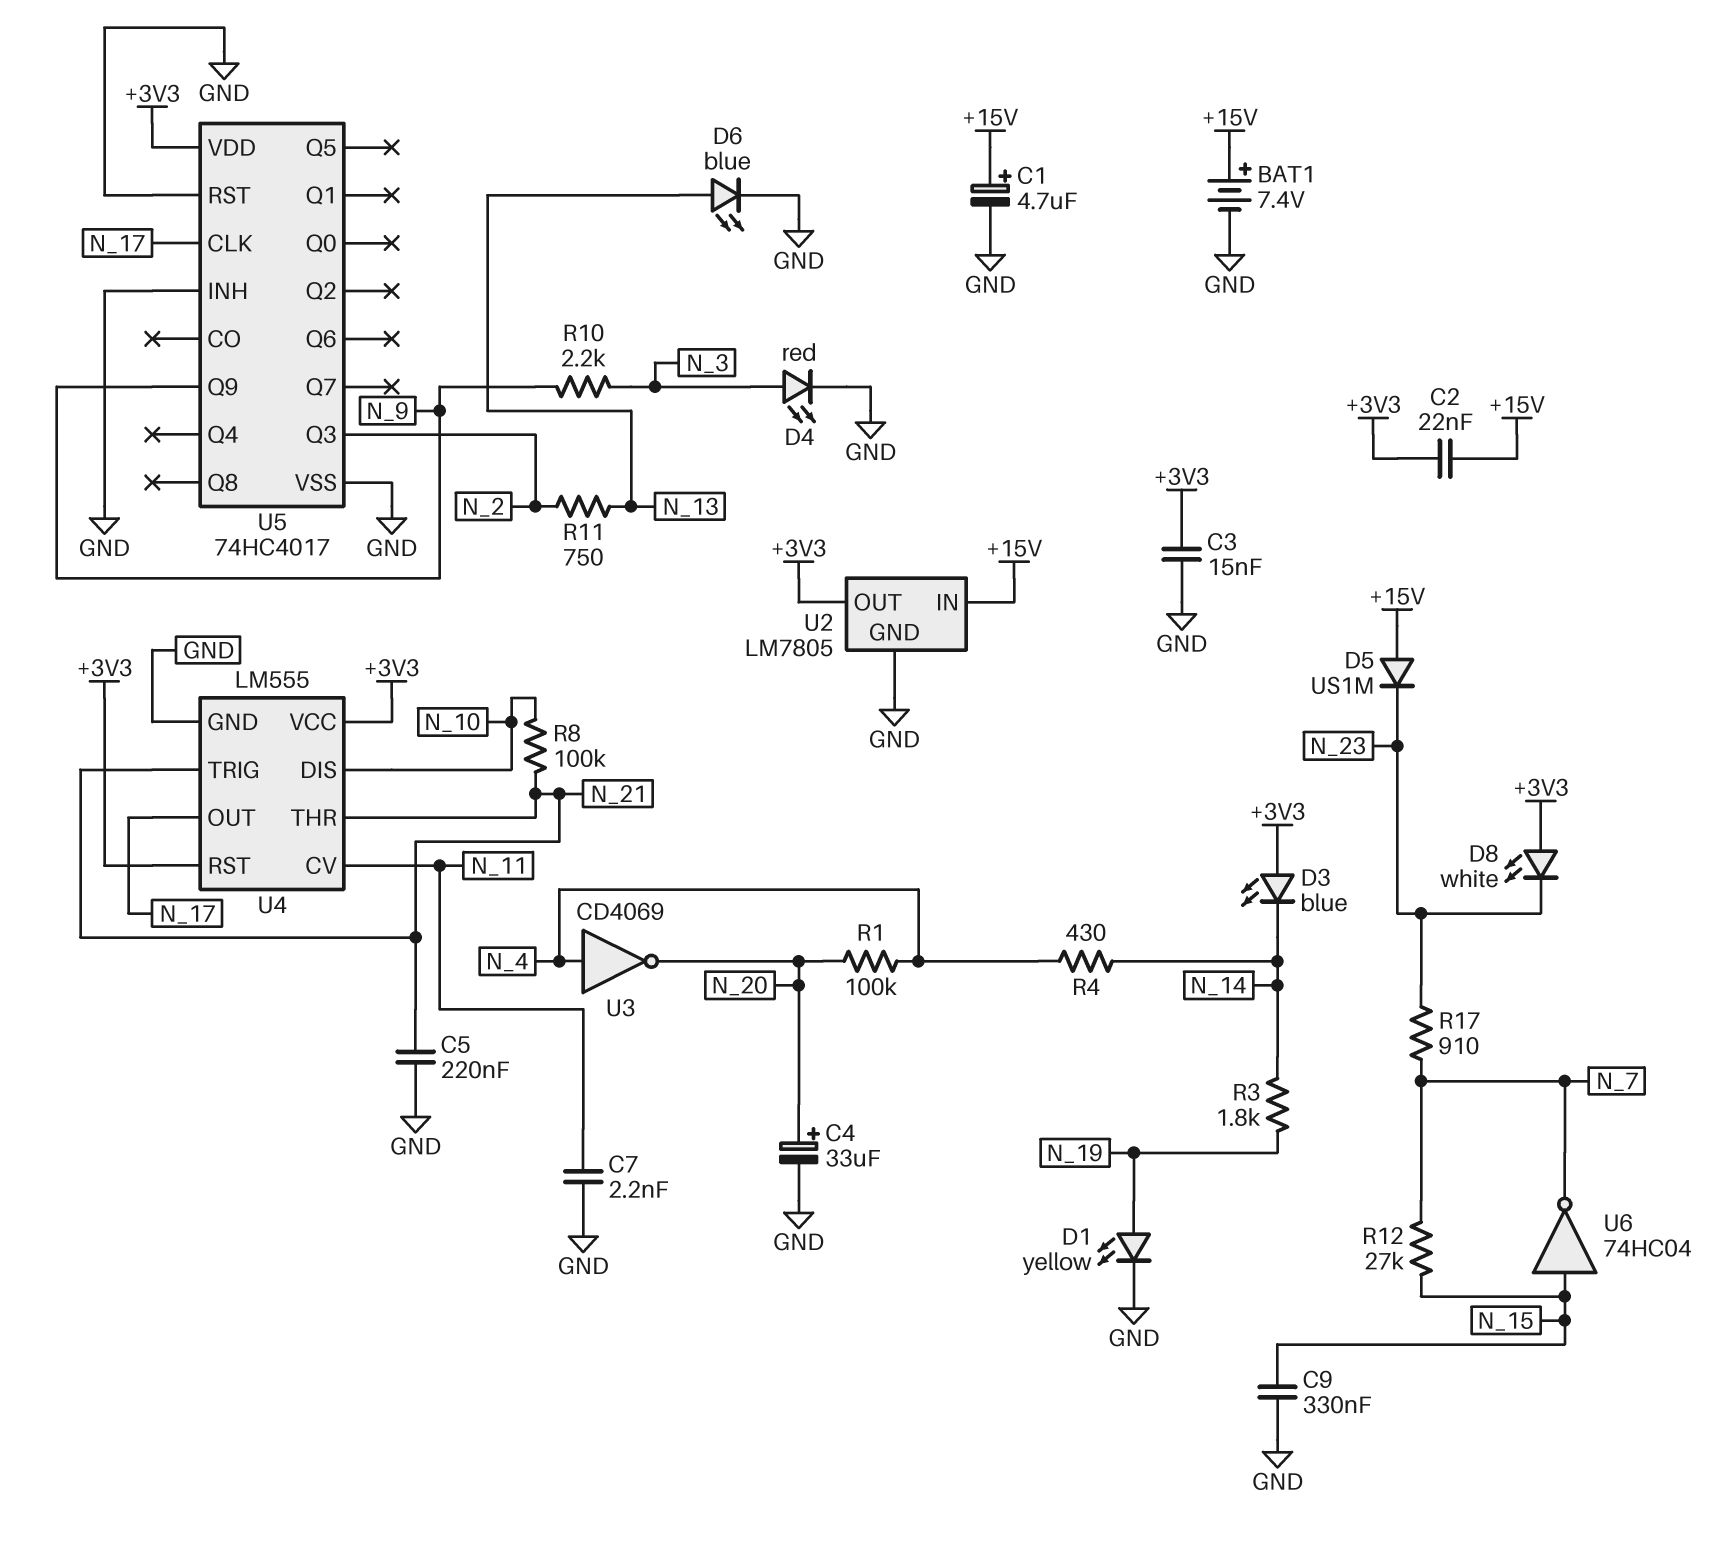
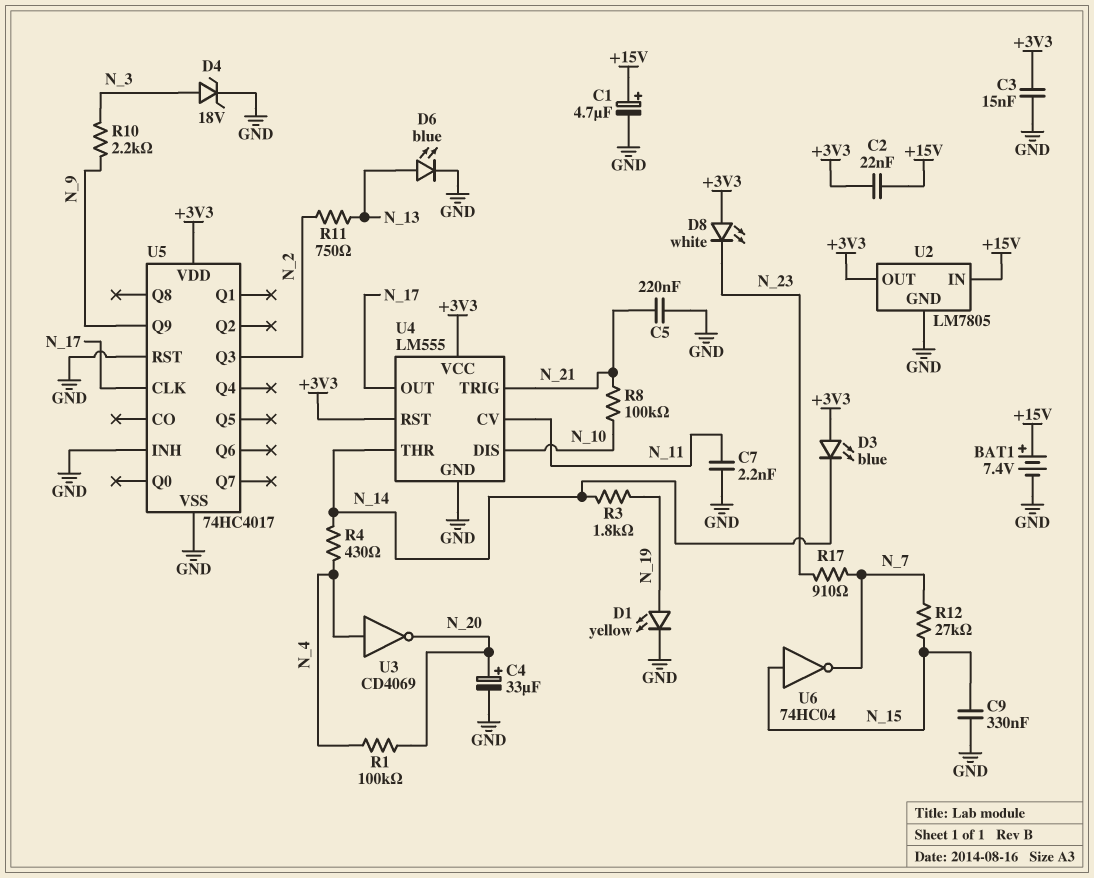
D4: LED red (A N_3, K GND) -> zener 18V (A N_3, K GND)
D5: diode US1M (A +15V, K N_23) -> none
U4 pin THR: N_21 -> N_14

